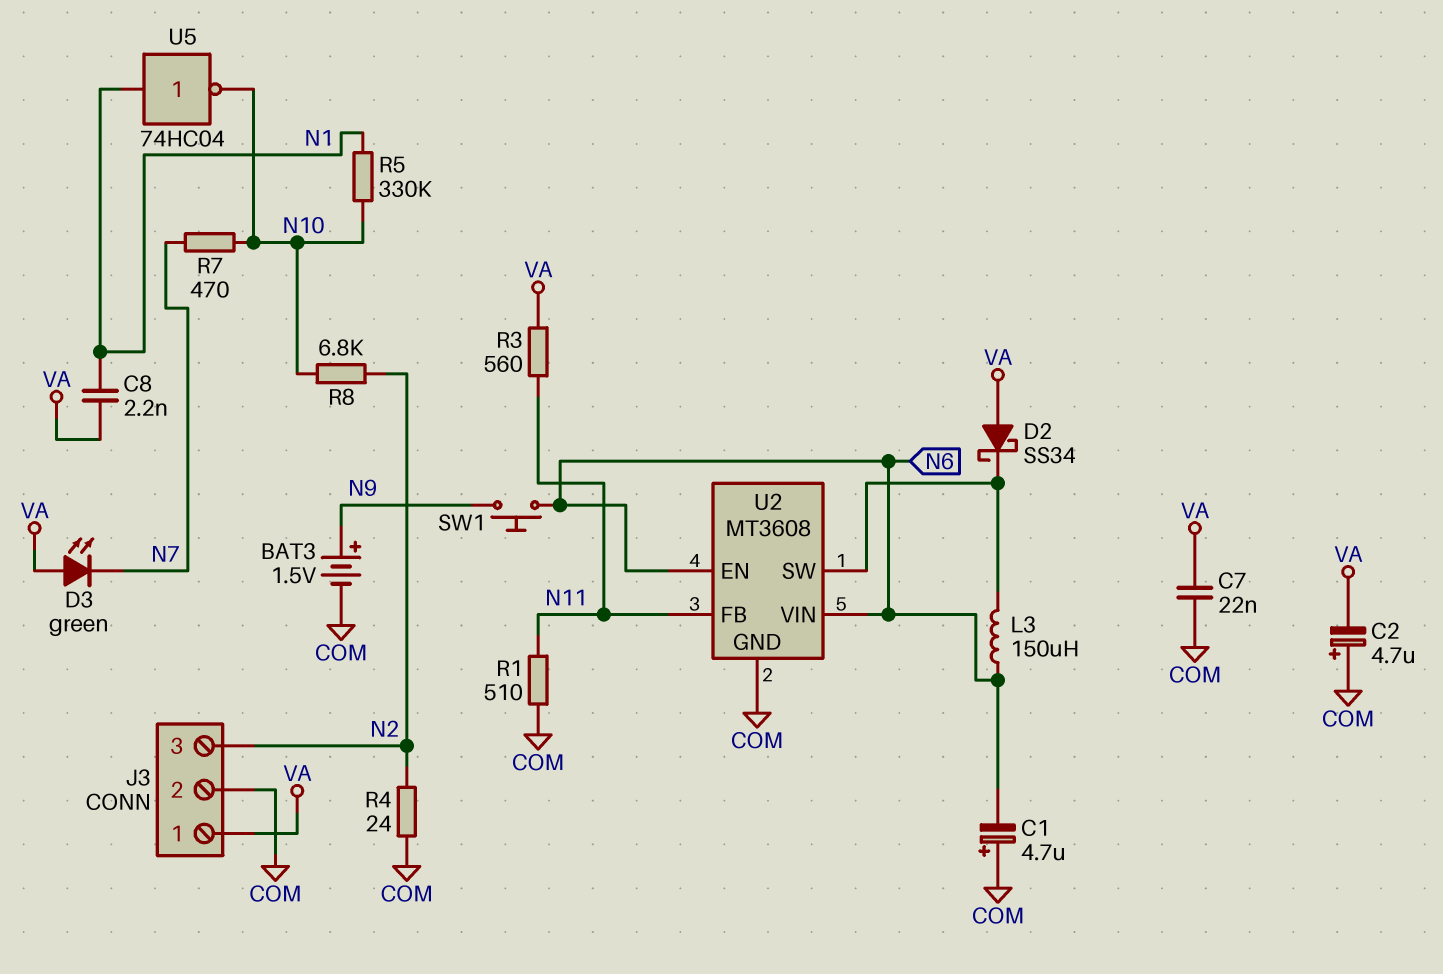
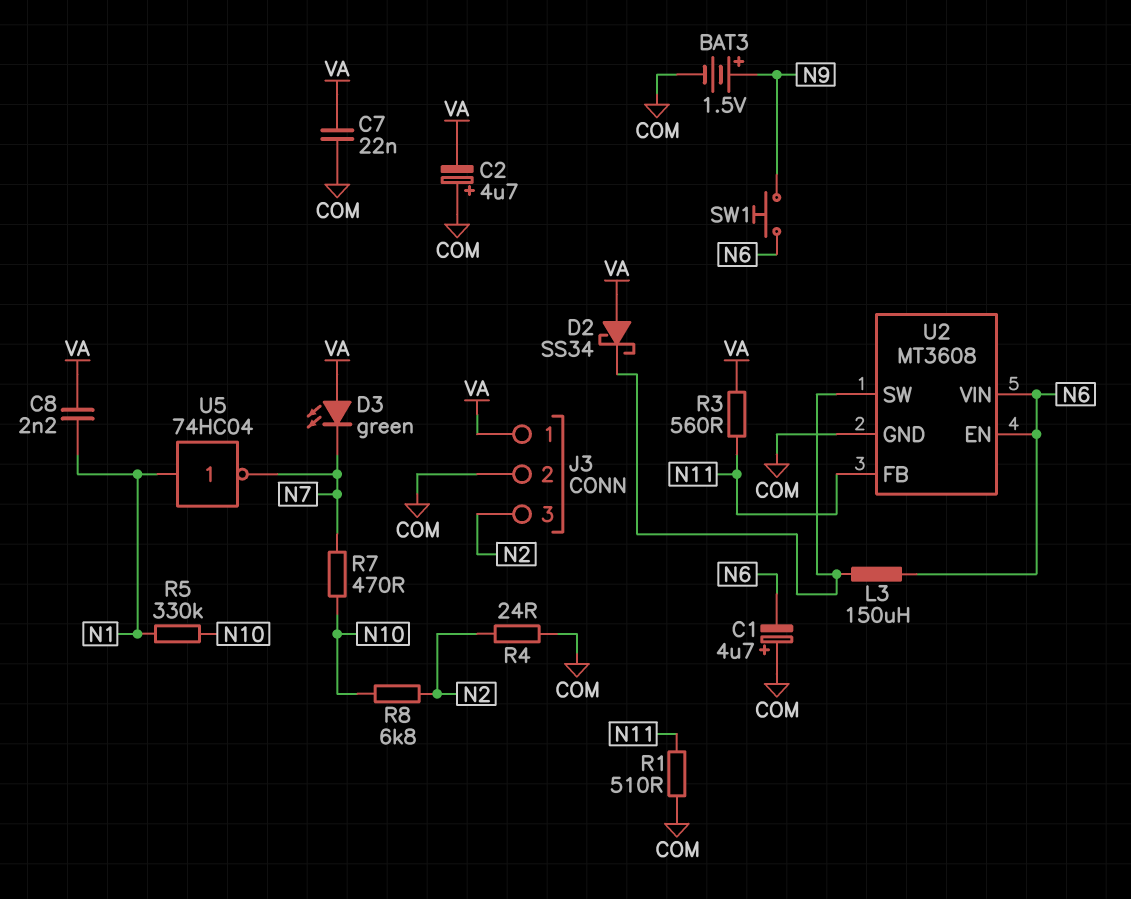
U5: NOT 74HC04 (in N1, out N10) -> NOT 74HC04 (in N1, out N7)

